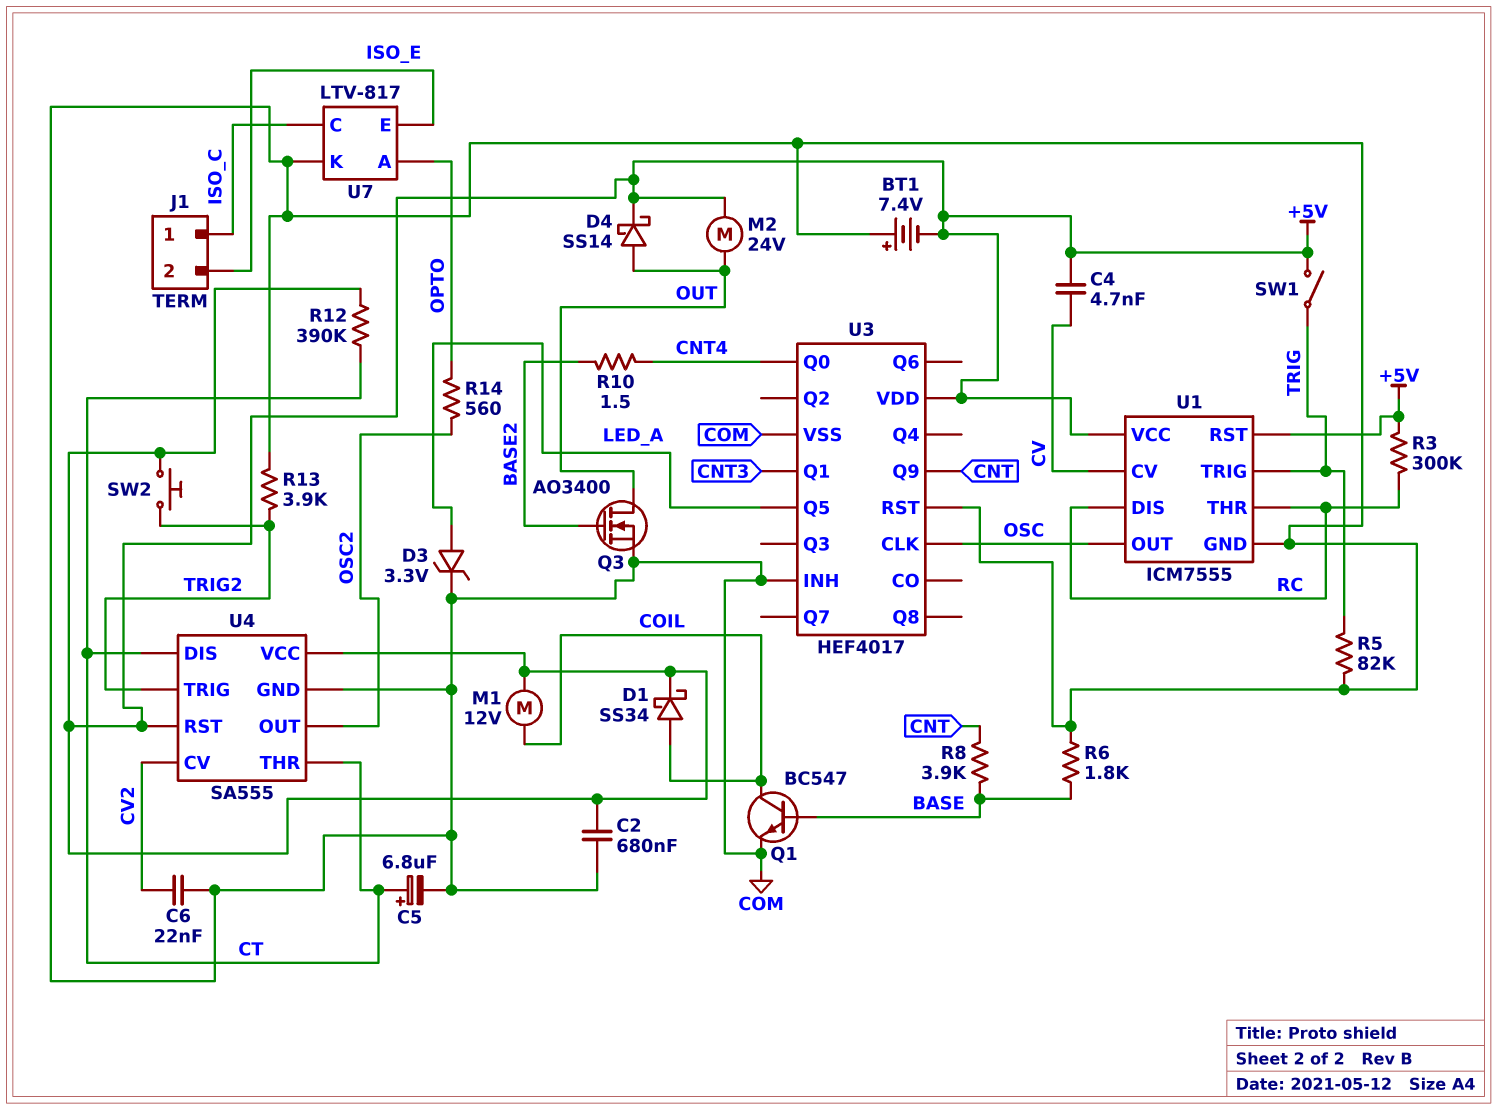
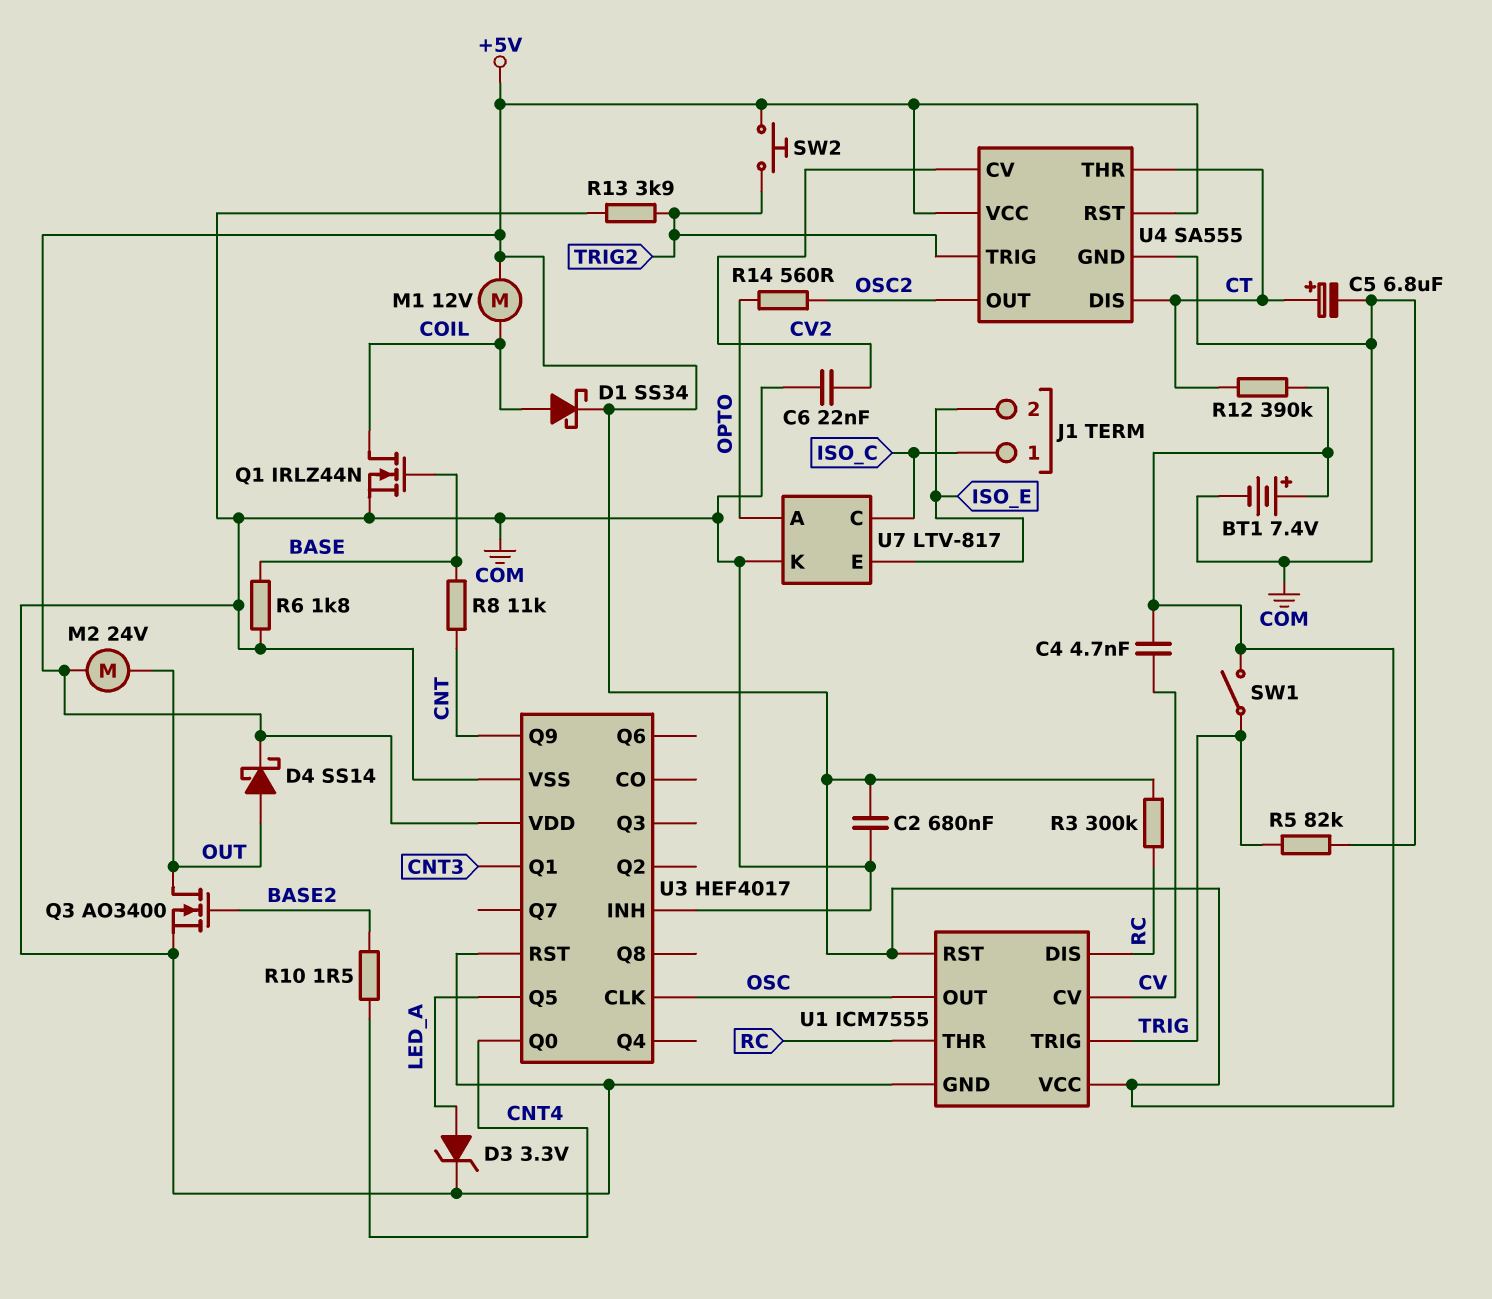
BT1: 7.4V (plus COM, minus +5V) -> 7.4V (plus +5V, minus COM)
Q1: NPN BC547 (B BASE, C COIL, E COM) -> NMOS IRLZ44N (G BASE, D COIL, S COM)
R8: 3.9k (BASE, CNT) -> 11k (BASE, CNT)

